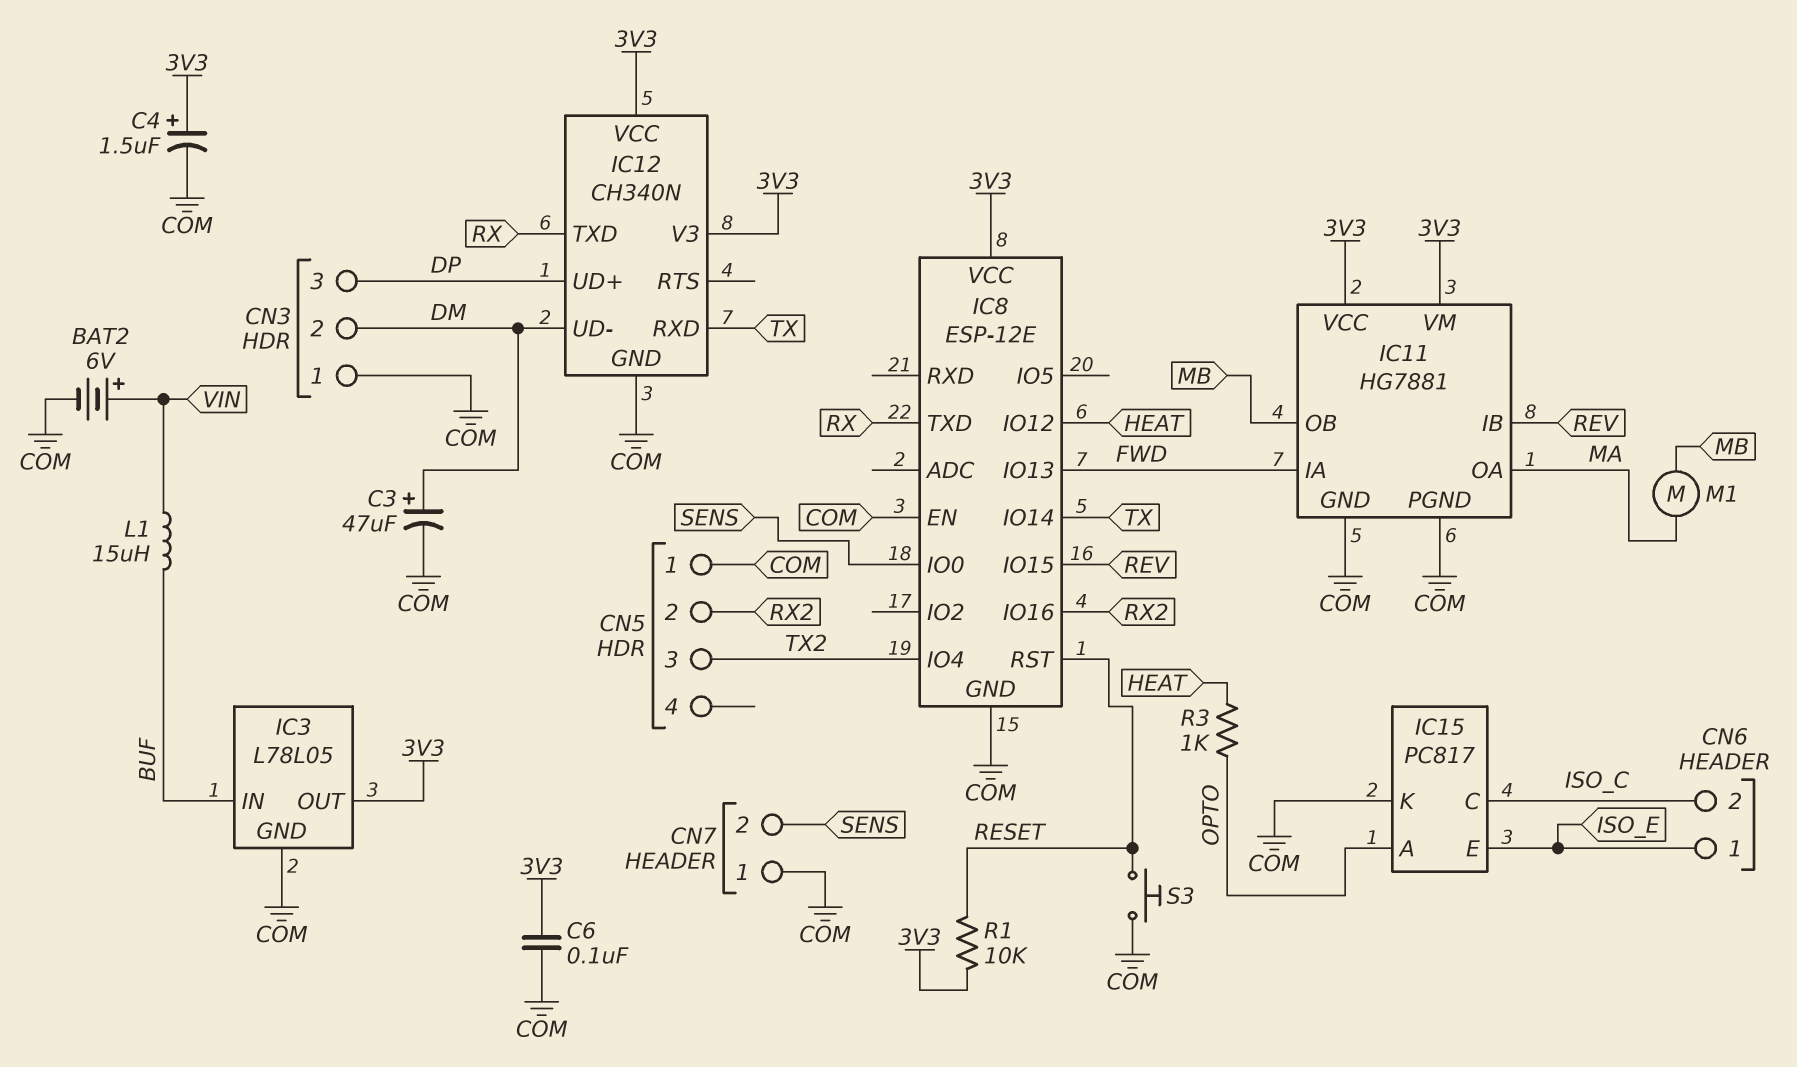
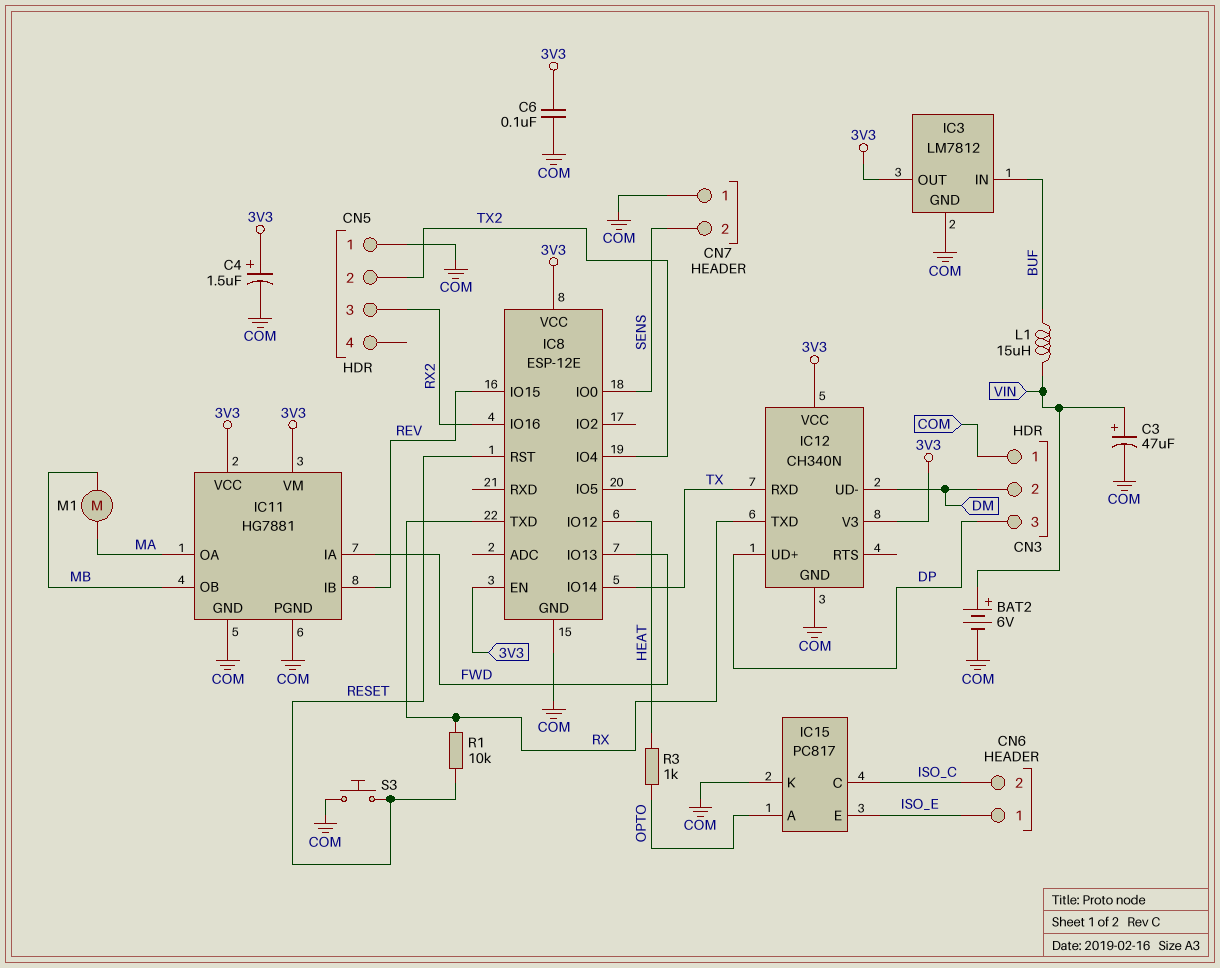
C3: 47uF (plus DM, minus COM) -> 47uF (plus VIN, minus COM)
CN5 pin 2: RX2 -> TX2
CN5 pin 3: TX2 -> RX2
IC3: L78L05 -> LM7812
IC8 pin EN: COM -> 3V3
R1: 10k (3V3, RESET) -> 10k (RESET, RX)

